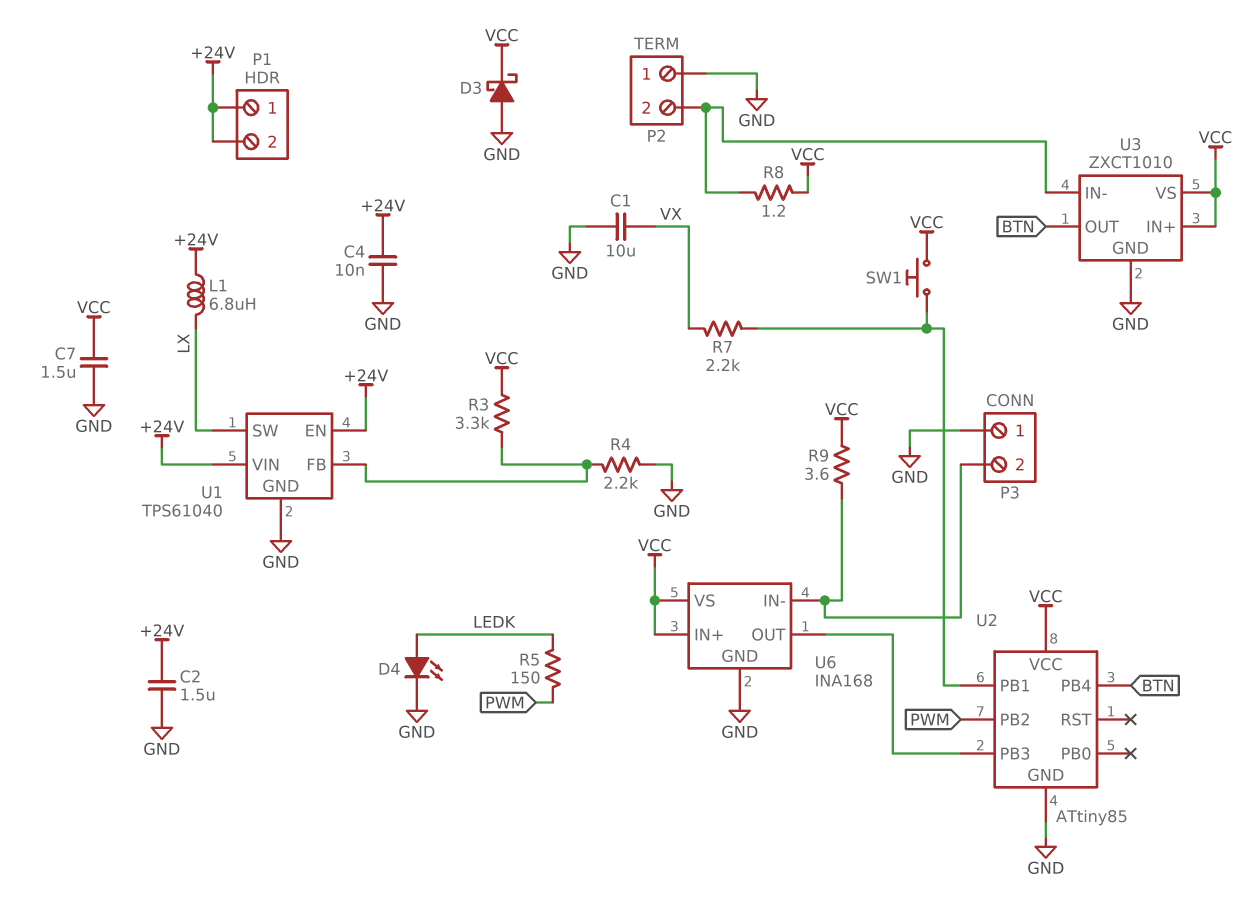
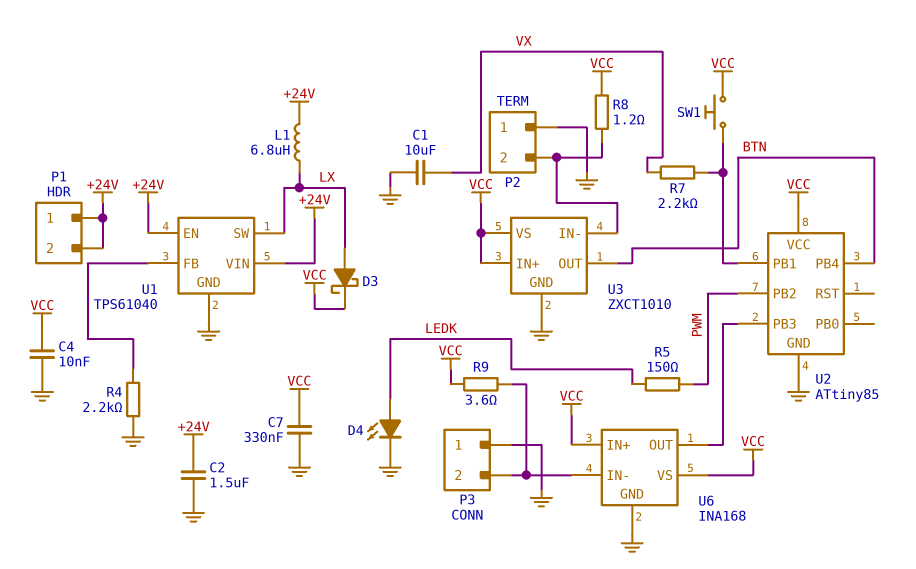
C4: 10nF (+24V, GND) -> 10nF (GND, VCC)
C7: 1.5uF (GND, VCC) -> 330nF (GND, VCC)
D3: schottky (A GND, K VCC) -> schottky (A LX, K VCC)
R3: 3.3k (U1/FB, VCC) -> none

